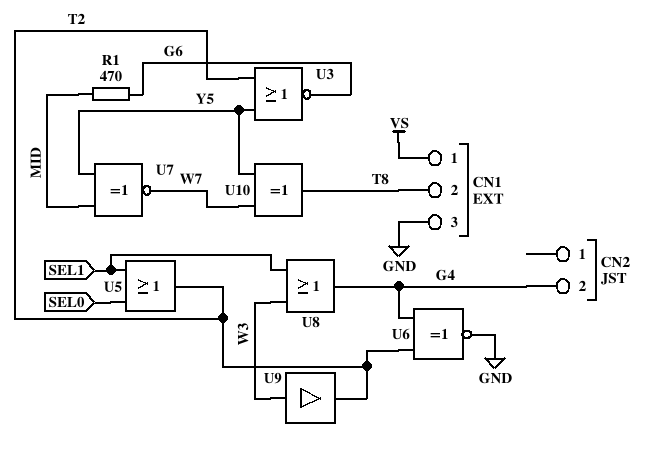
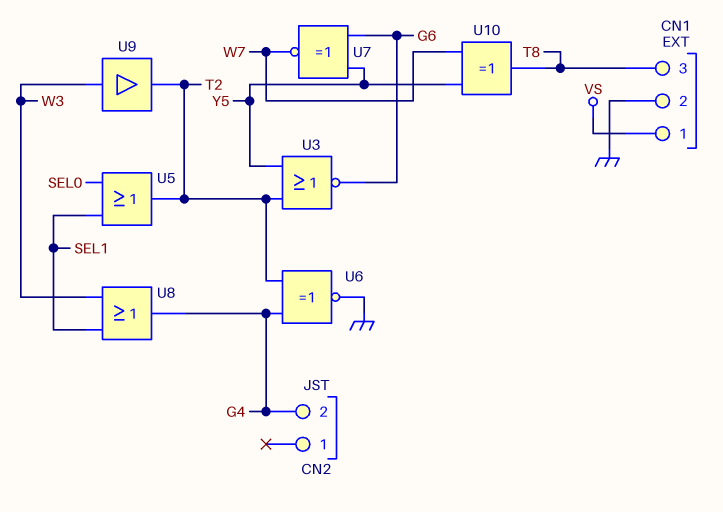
CN1 pin 2: T8 -> GND
CN1 pin 3: GND -> T8
R1: 470 (G6, MID) -> none
U7: XNOR (in MID, in Y5, out W7) -> XNOR (in G6, in Y5, out W7)

